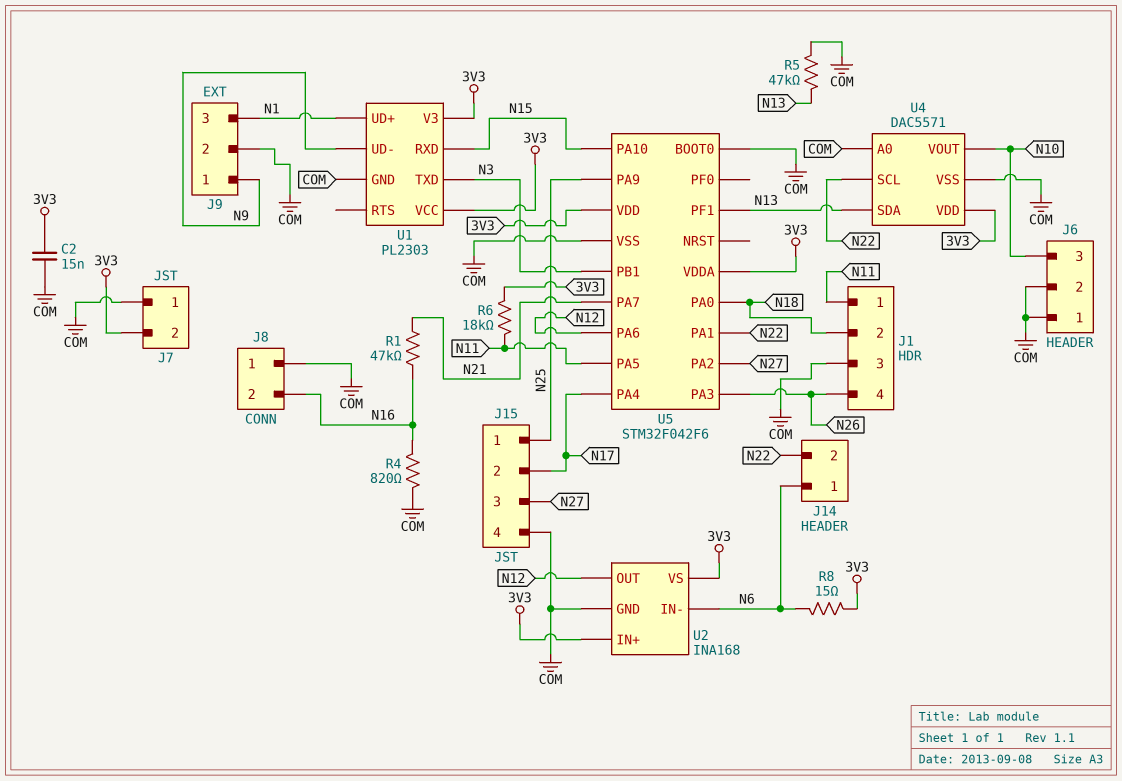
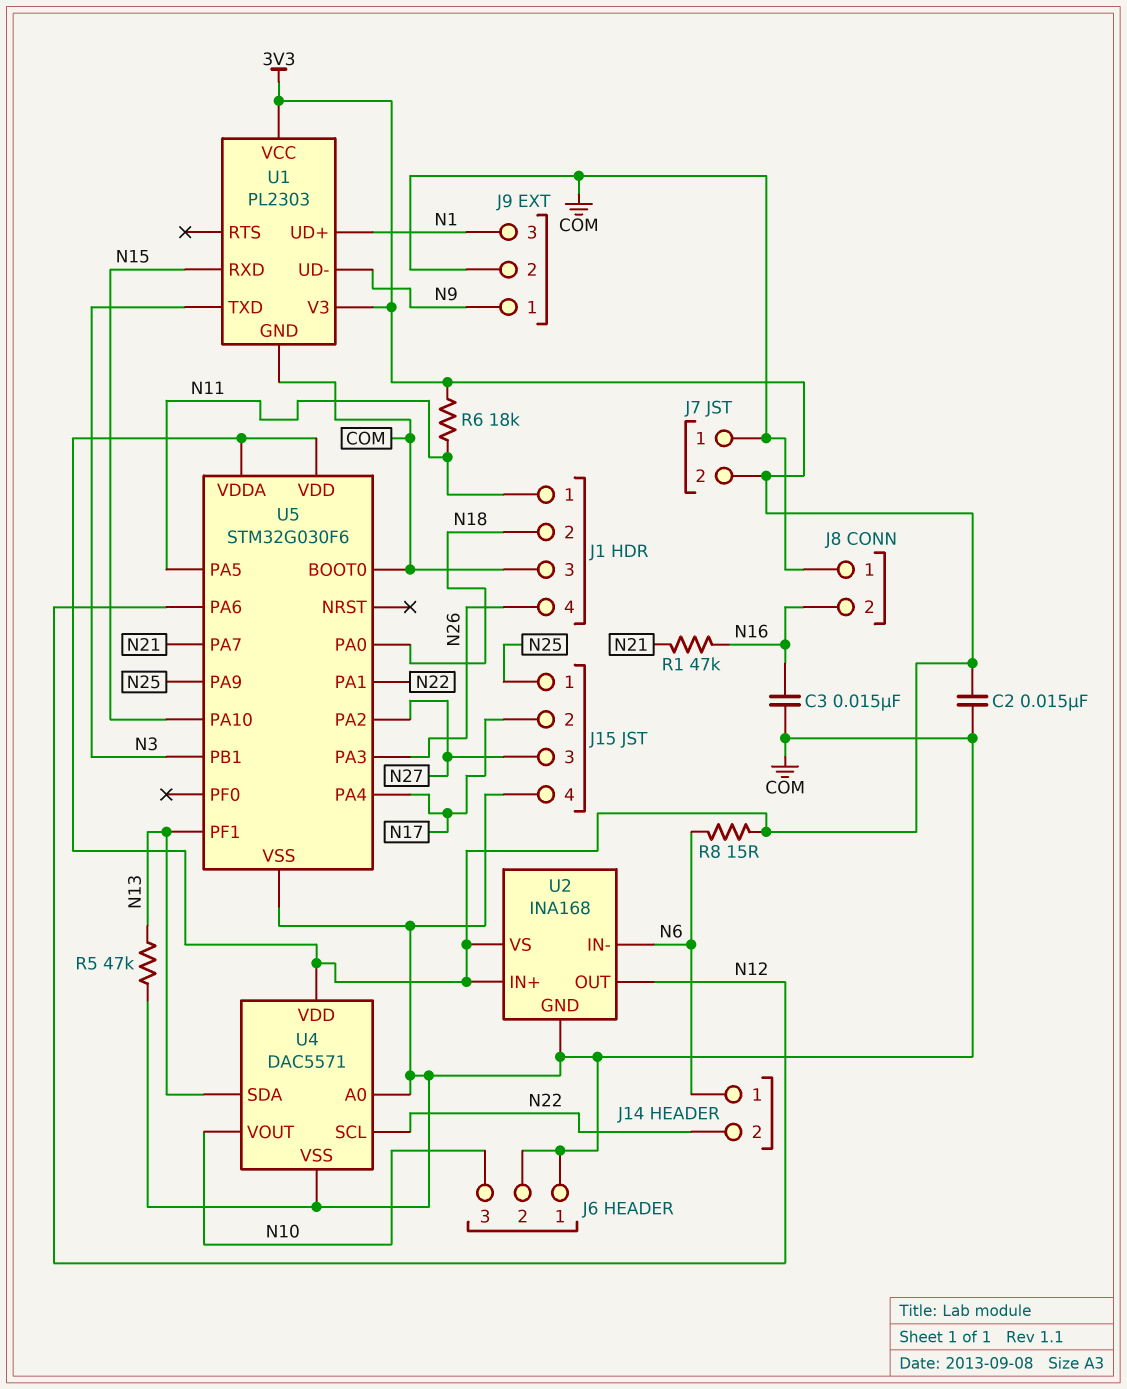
C3: none -> 15nF (COM, N16)
R4: 820 (COM, N16) -> none
U5: STM32F042F6 -> STM32G030F6

